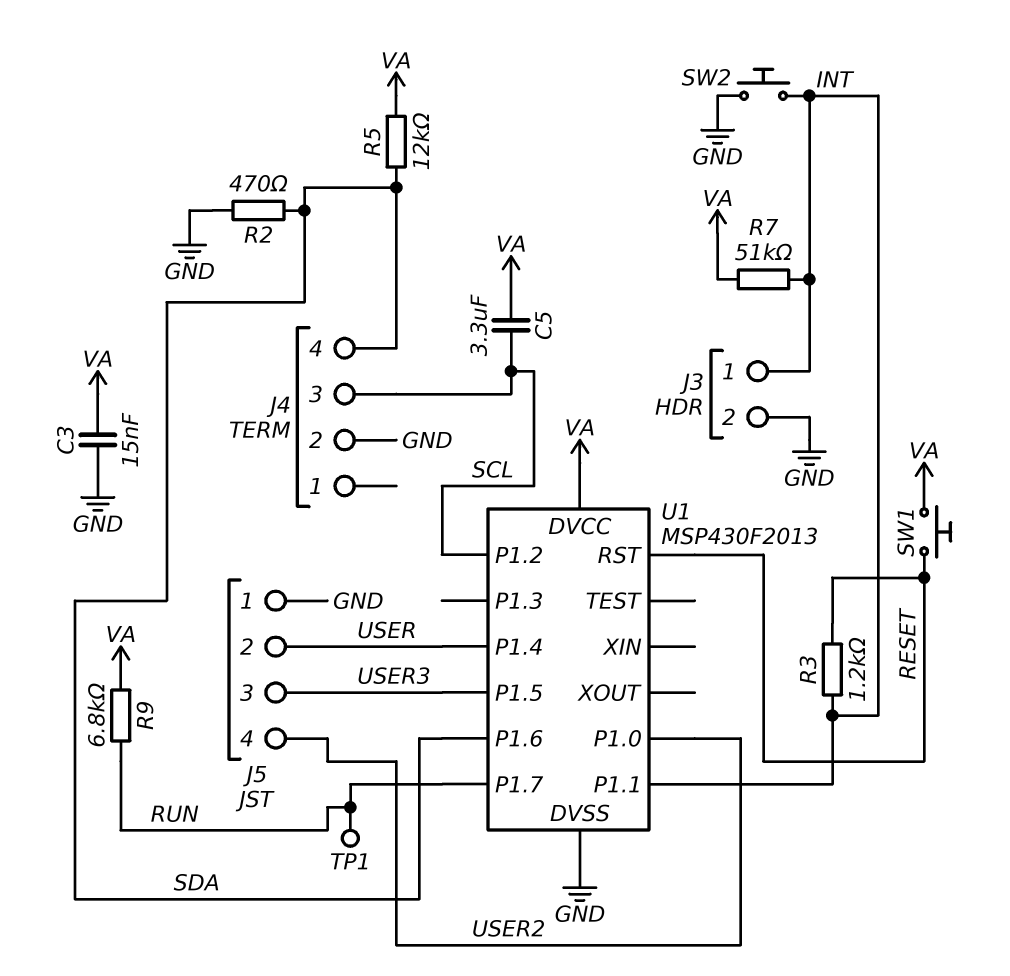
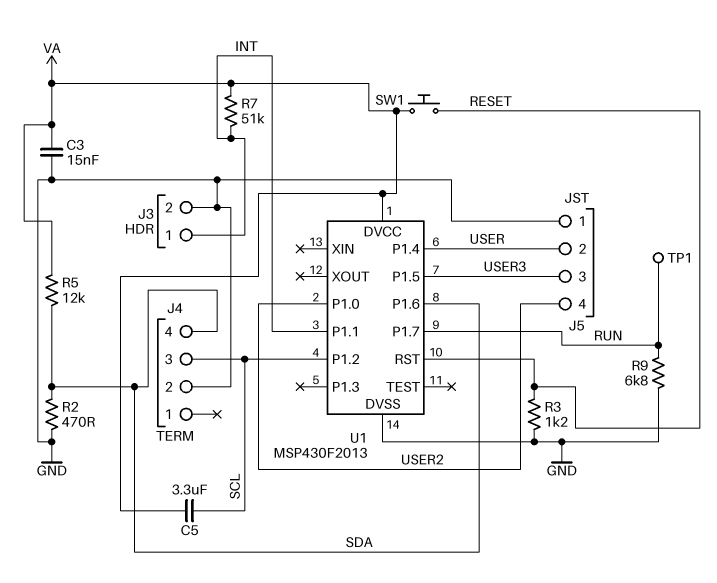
R3: 1.2k (INT, RESET) -> 1.2k (GND, RESET)
R9: 6.8k (RUN, VA) -> 6.8k (GND, RUN)
SW2: button (GND, INT) -> none

